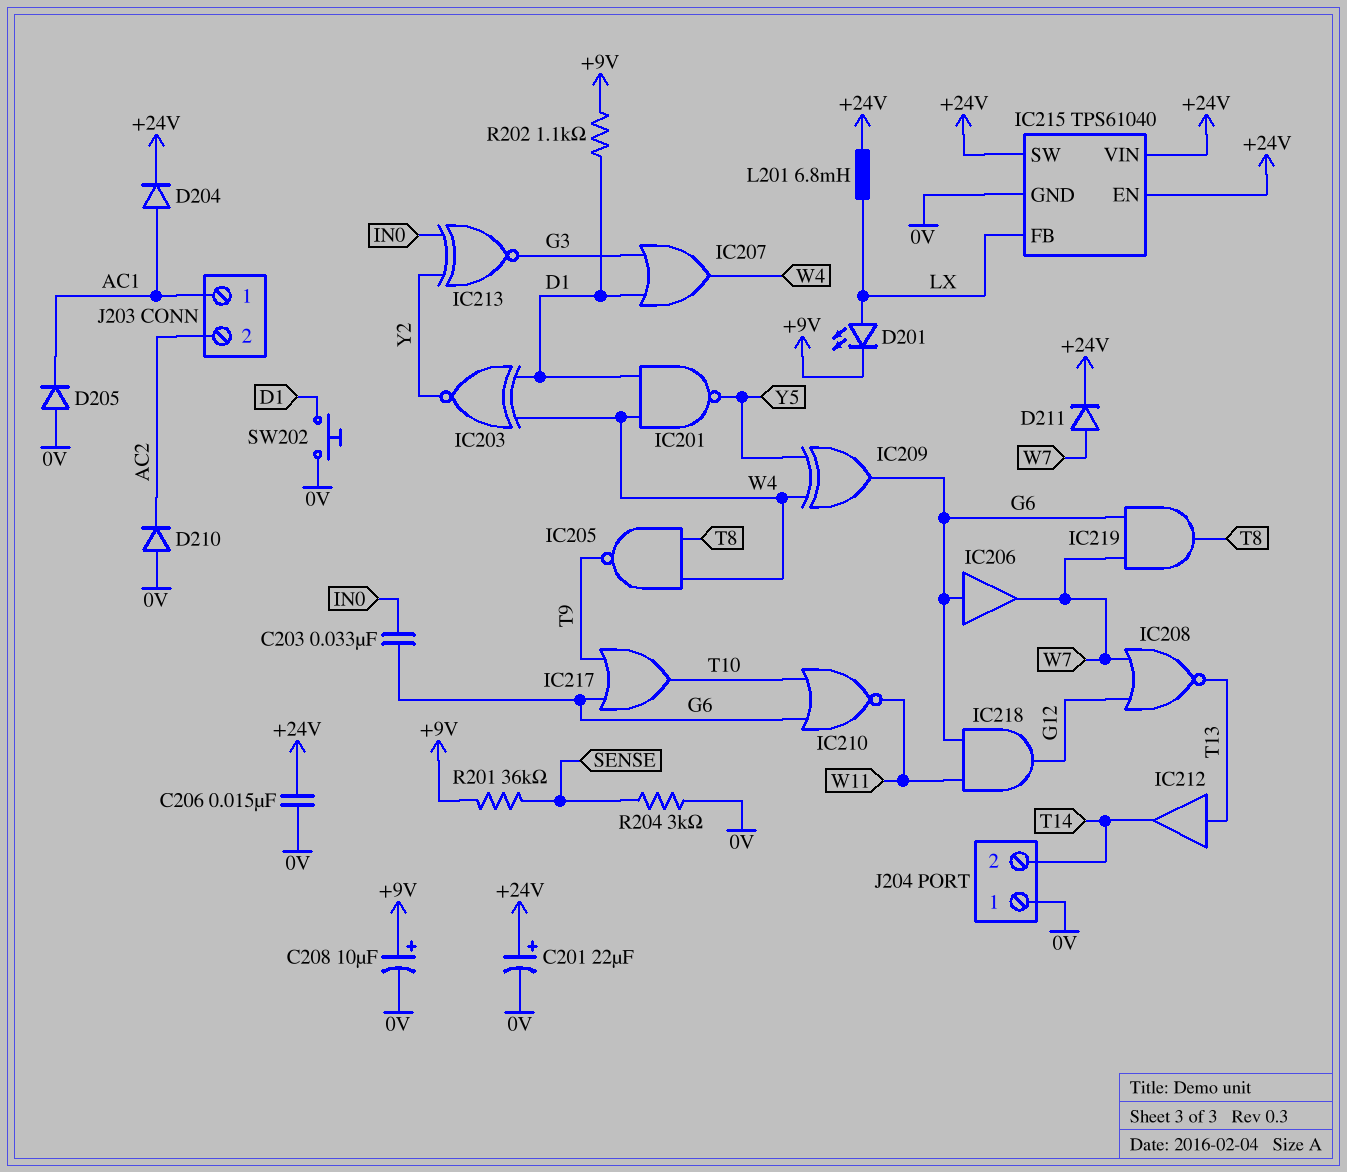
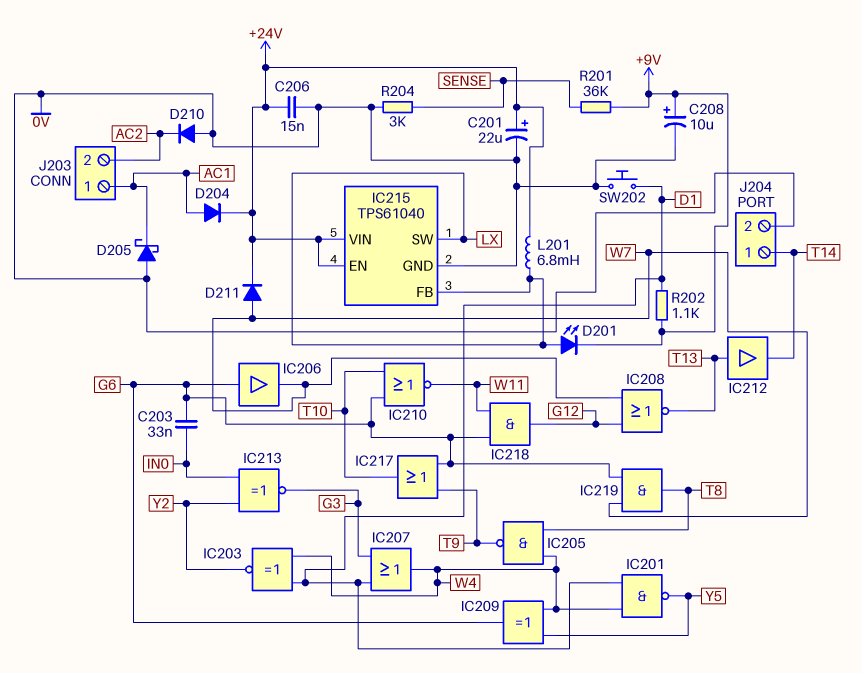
D205: diode (A 0V, K AC1) -> schottky (A 0V, K AC1)
IC215 pin SW: +24V -> LX
J204 pin 1: 0V -> T14
J204 pin 2: T14 -> 0V

